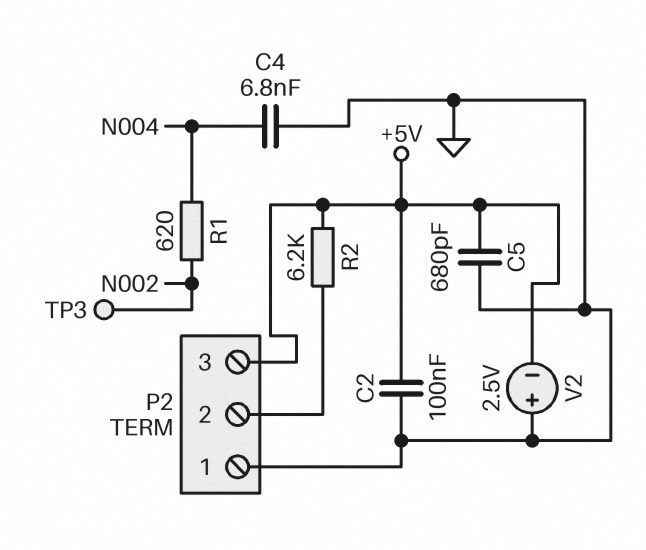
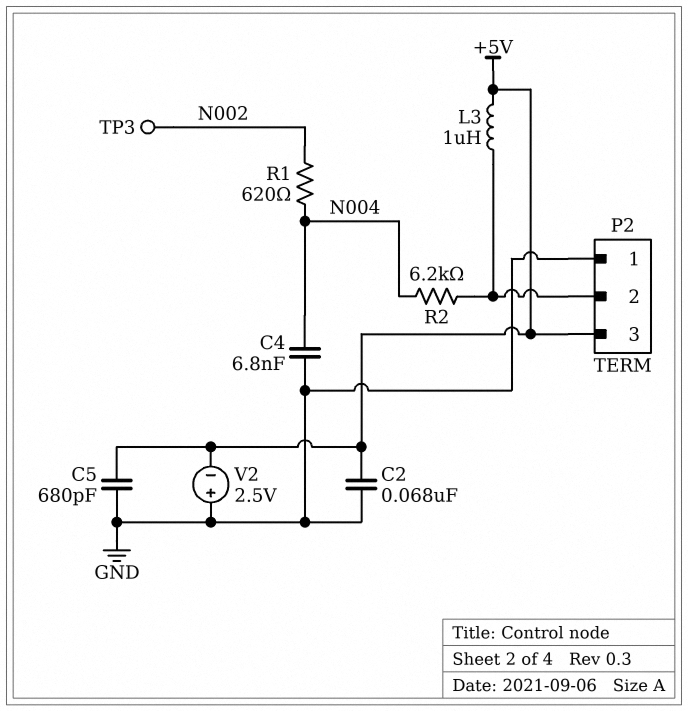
C2: 100nF (+5V, GND) -> 68nF (+5V, GND)
L3: none -> 1uH (+5V, P2/2)
R2: 6.2k (+5V, P2/2) -> 6.2k (N004, P2/2)

